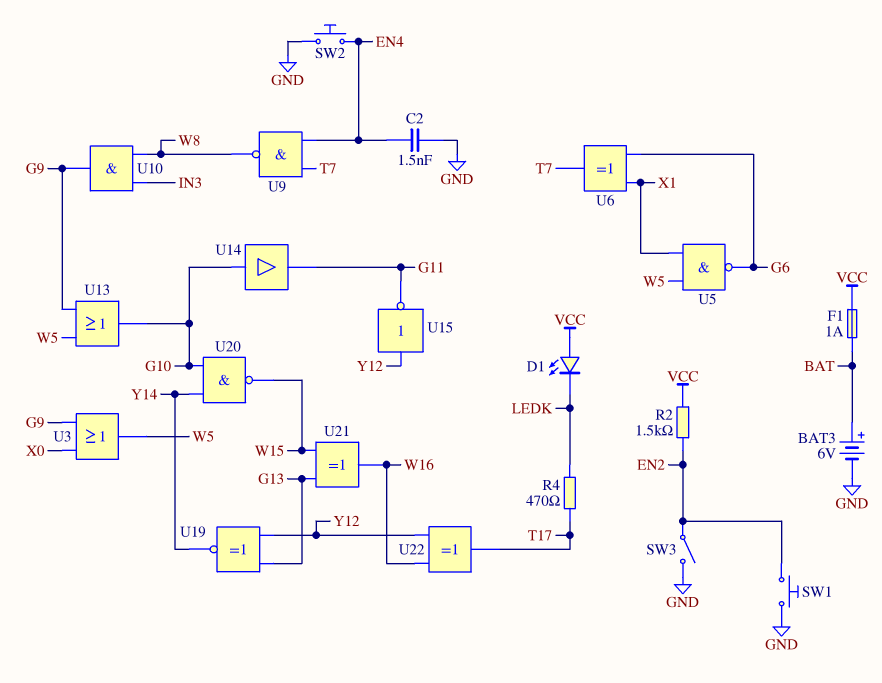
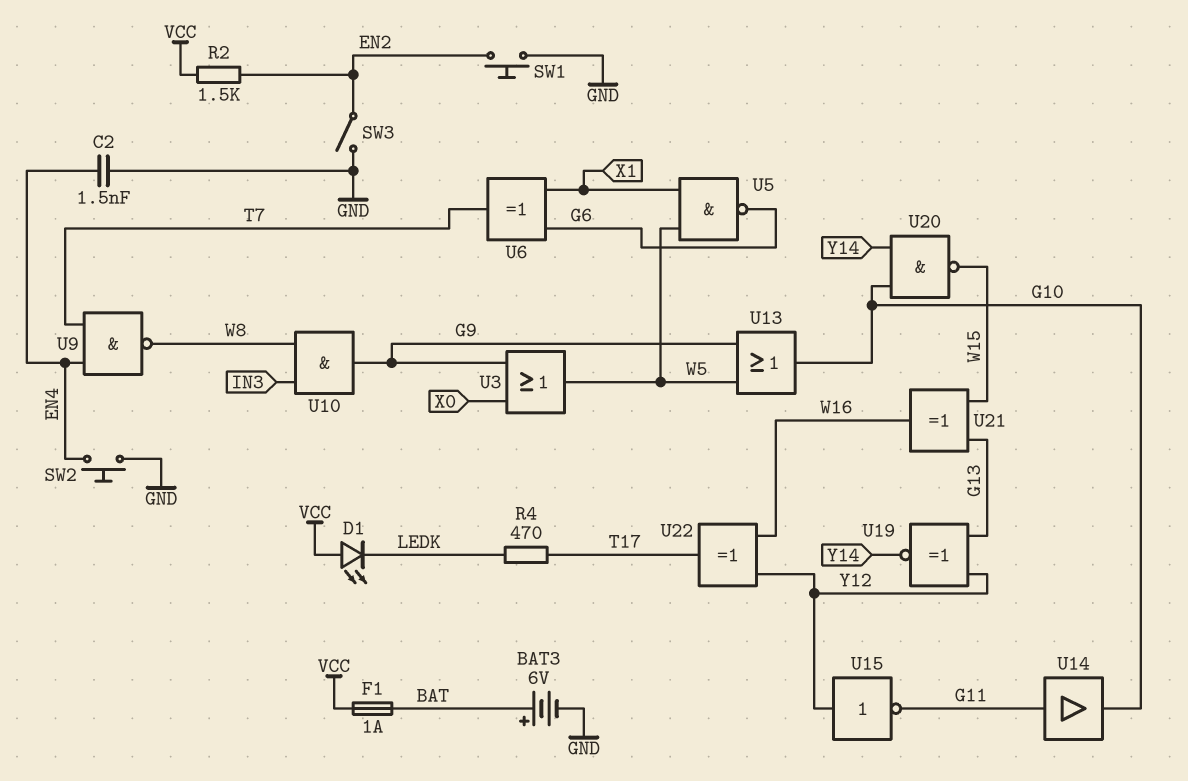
U14: buffer (in G10, out G11) -> buffer (in G11, out G10)

